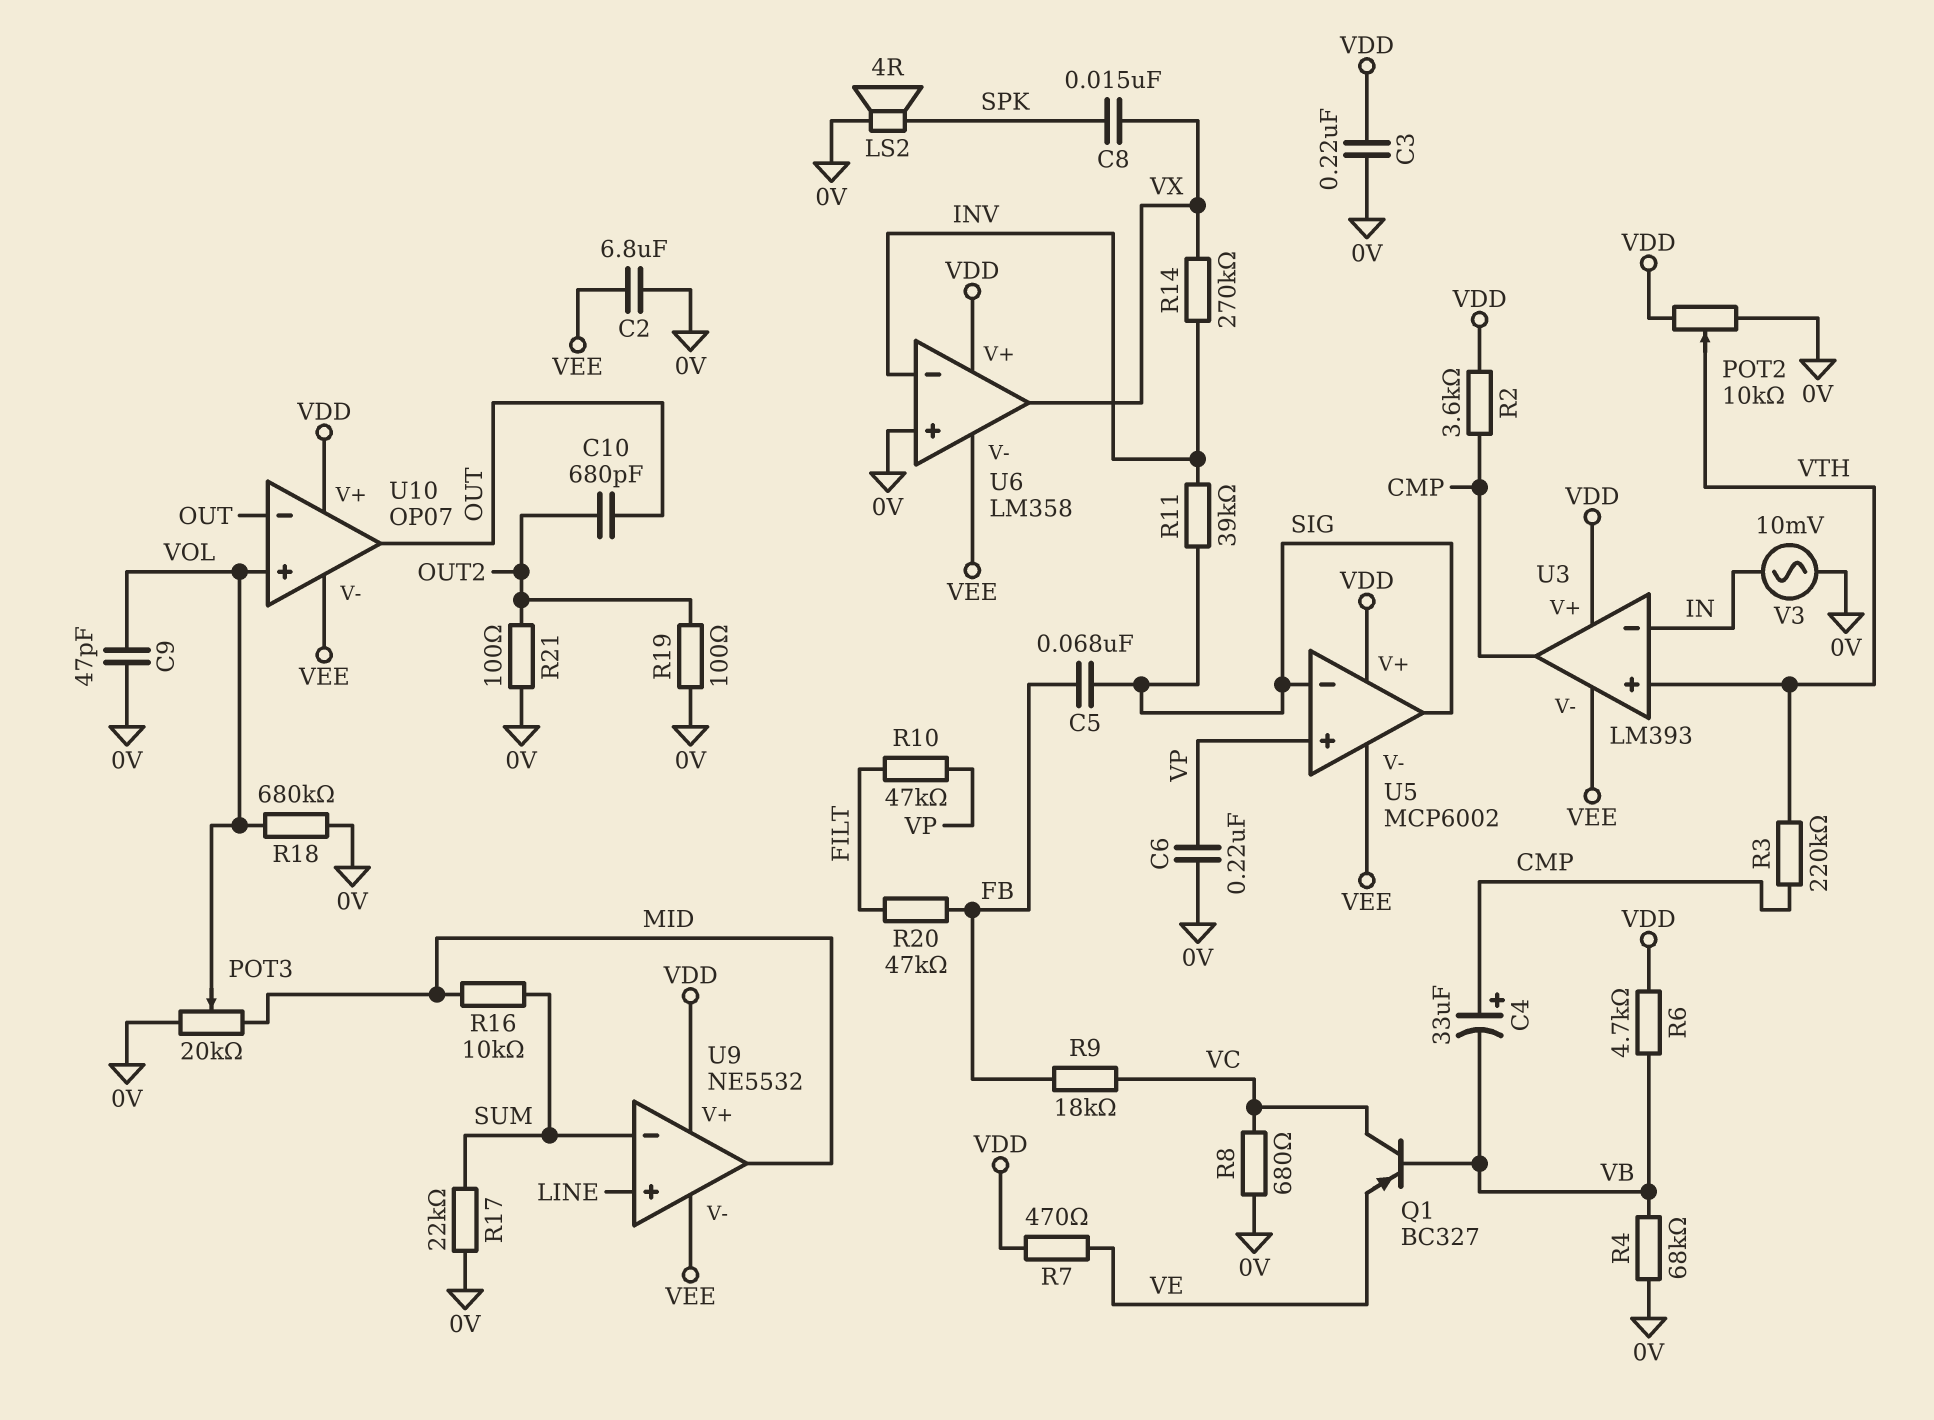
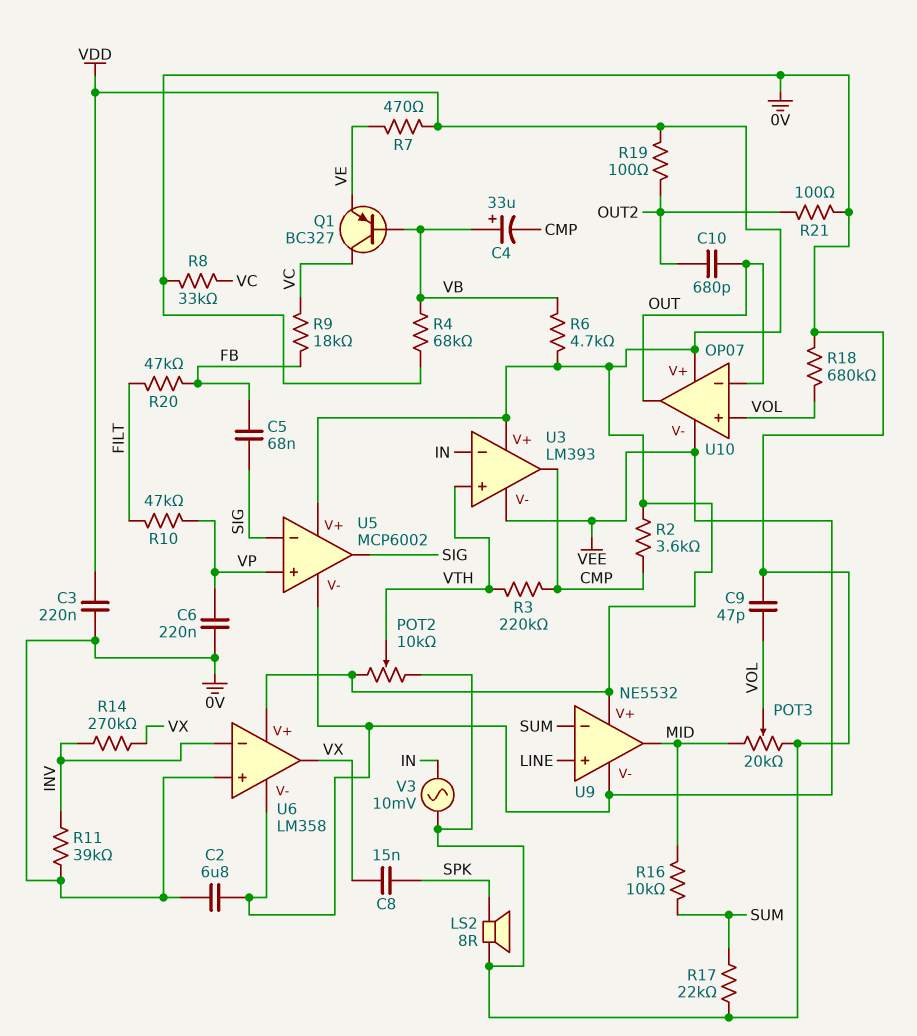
C4: 33uF (plus CMP, minus VB) -> 33uF (plus VB, minus CMP)
LS2: speaker 4R (0V, SPK) -> speaker 8R (0V, SPK)
R8: 680 (0V, VC) -> 33k (0V, VC)
R11: 39k (INV, SIG) -> 39k (0V, INV)
R19: 100 (0V, OUT2) -> 100 (OUT2, VDD)

